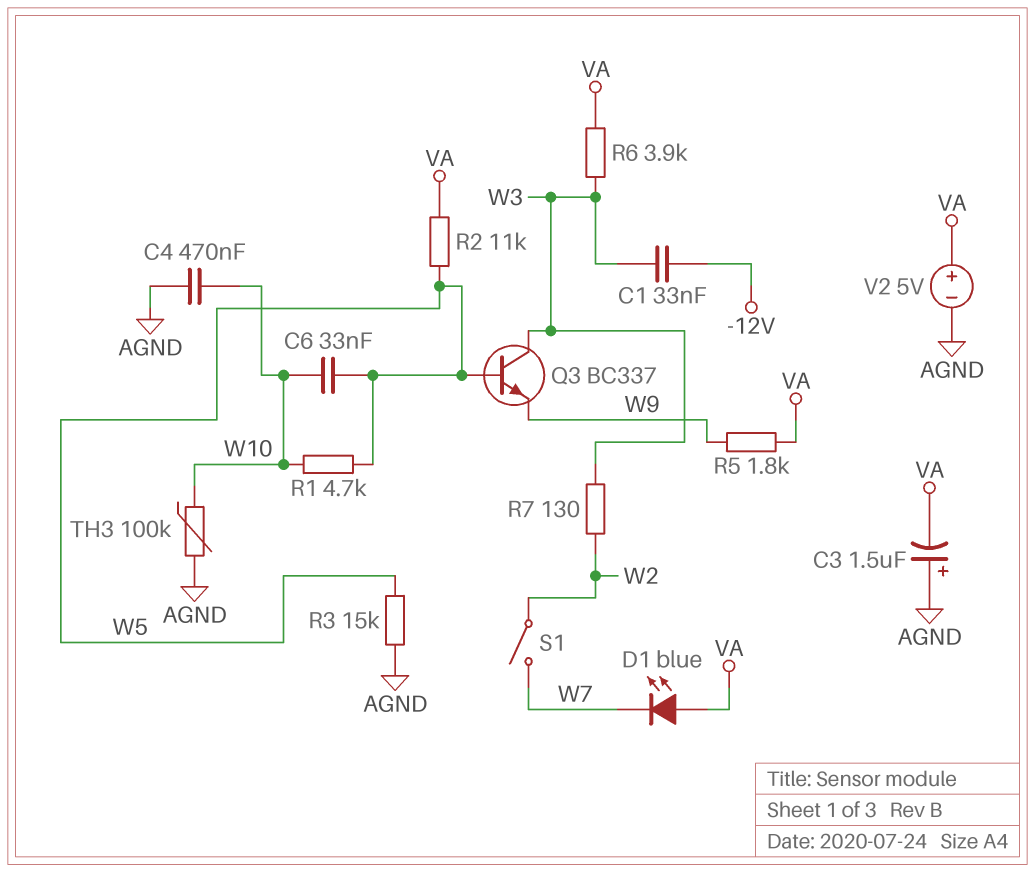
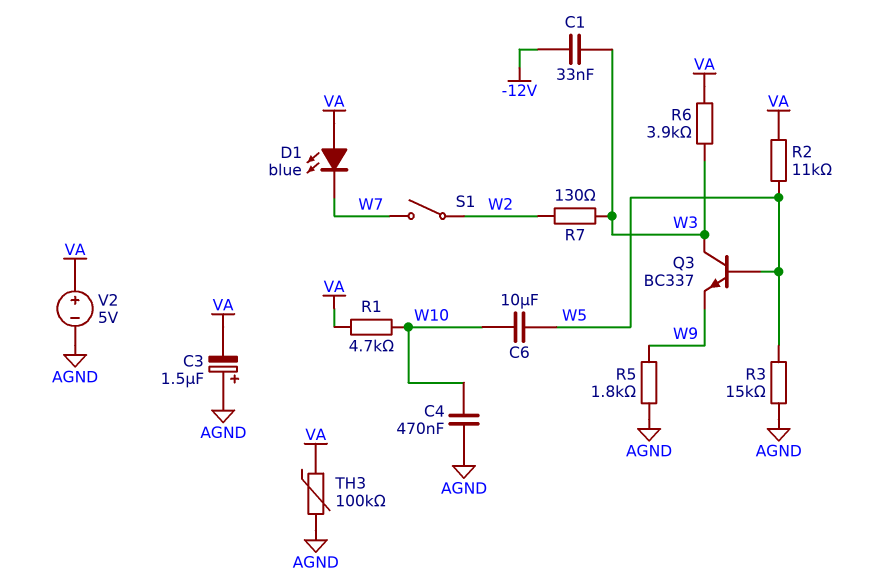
C6: 33nF (W5, W10) -> 10uF (W5, W10)
R1: 4.7k (W5, W10) -> 4.7k (VA, W10)
R5: 1.8k (VA, W9) -> 1.8k (AGND, W9)
TH3: 100k (AGND, W10) -> 100k (AGND, VA)

